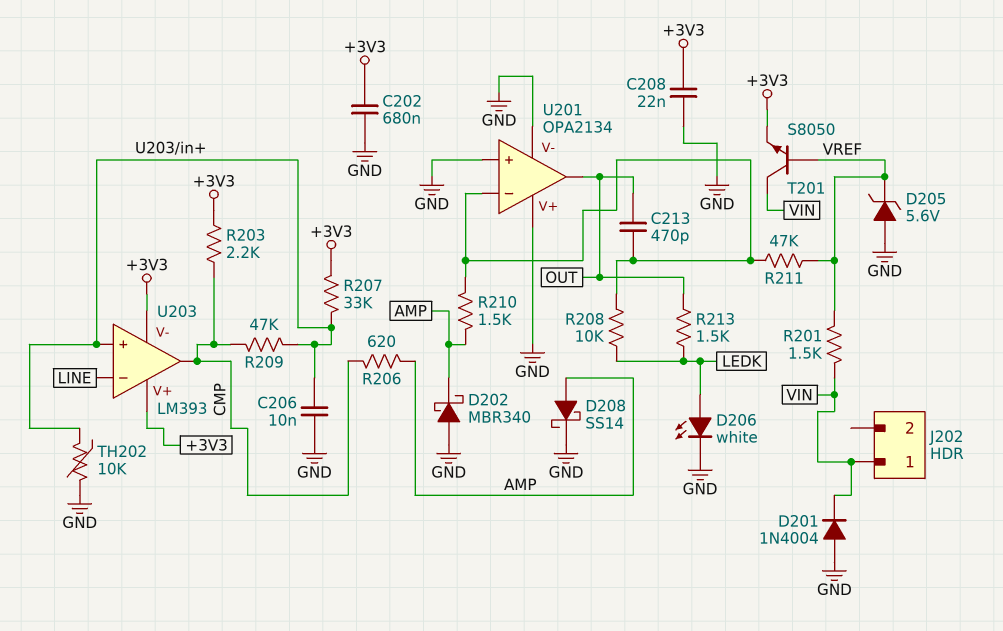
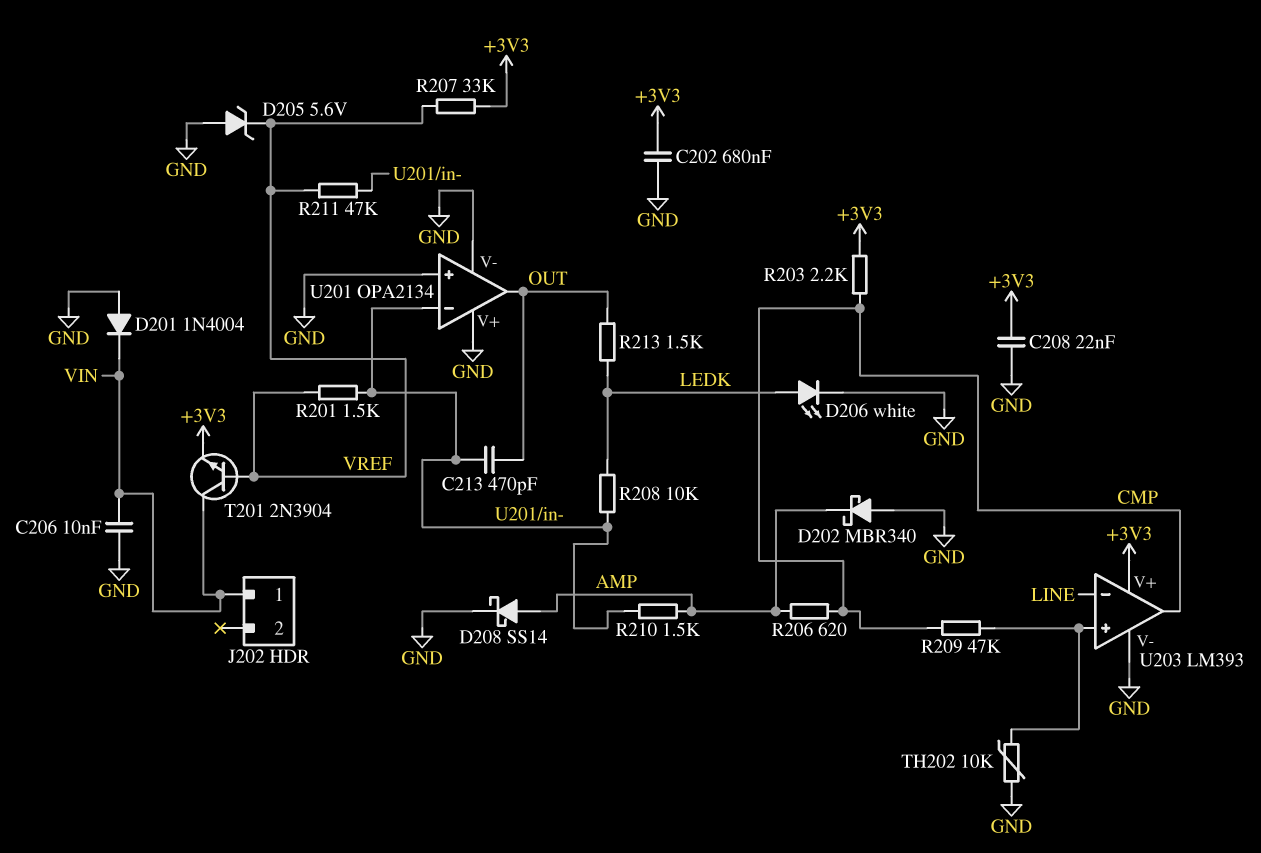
C206: 10nF (GND, U203/in+) -> 10nF (GND, VIN)
R201: 1.5k (VIN, VREF) -> 1.5k (U201/in-, VREF)
R207: 33k (+3V3, U203/in+) -> 33k (+3V3, VREF)
T201: NPN S8050 (B VREF, C VIN, E +3V3) -> NPN 2N3904 (B VREF, C VIN, E +3V3)
U203 pin V-: +3V3 -> GND

